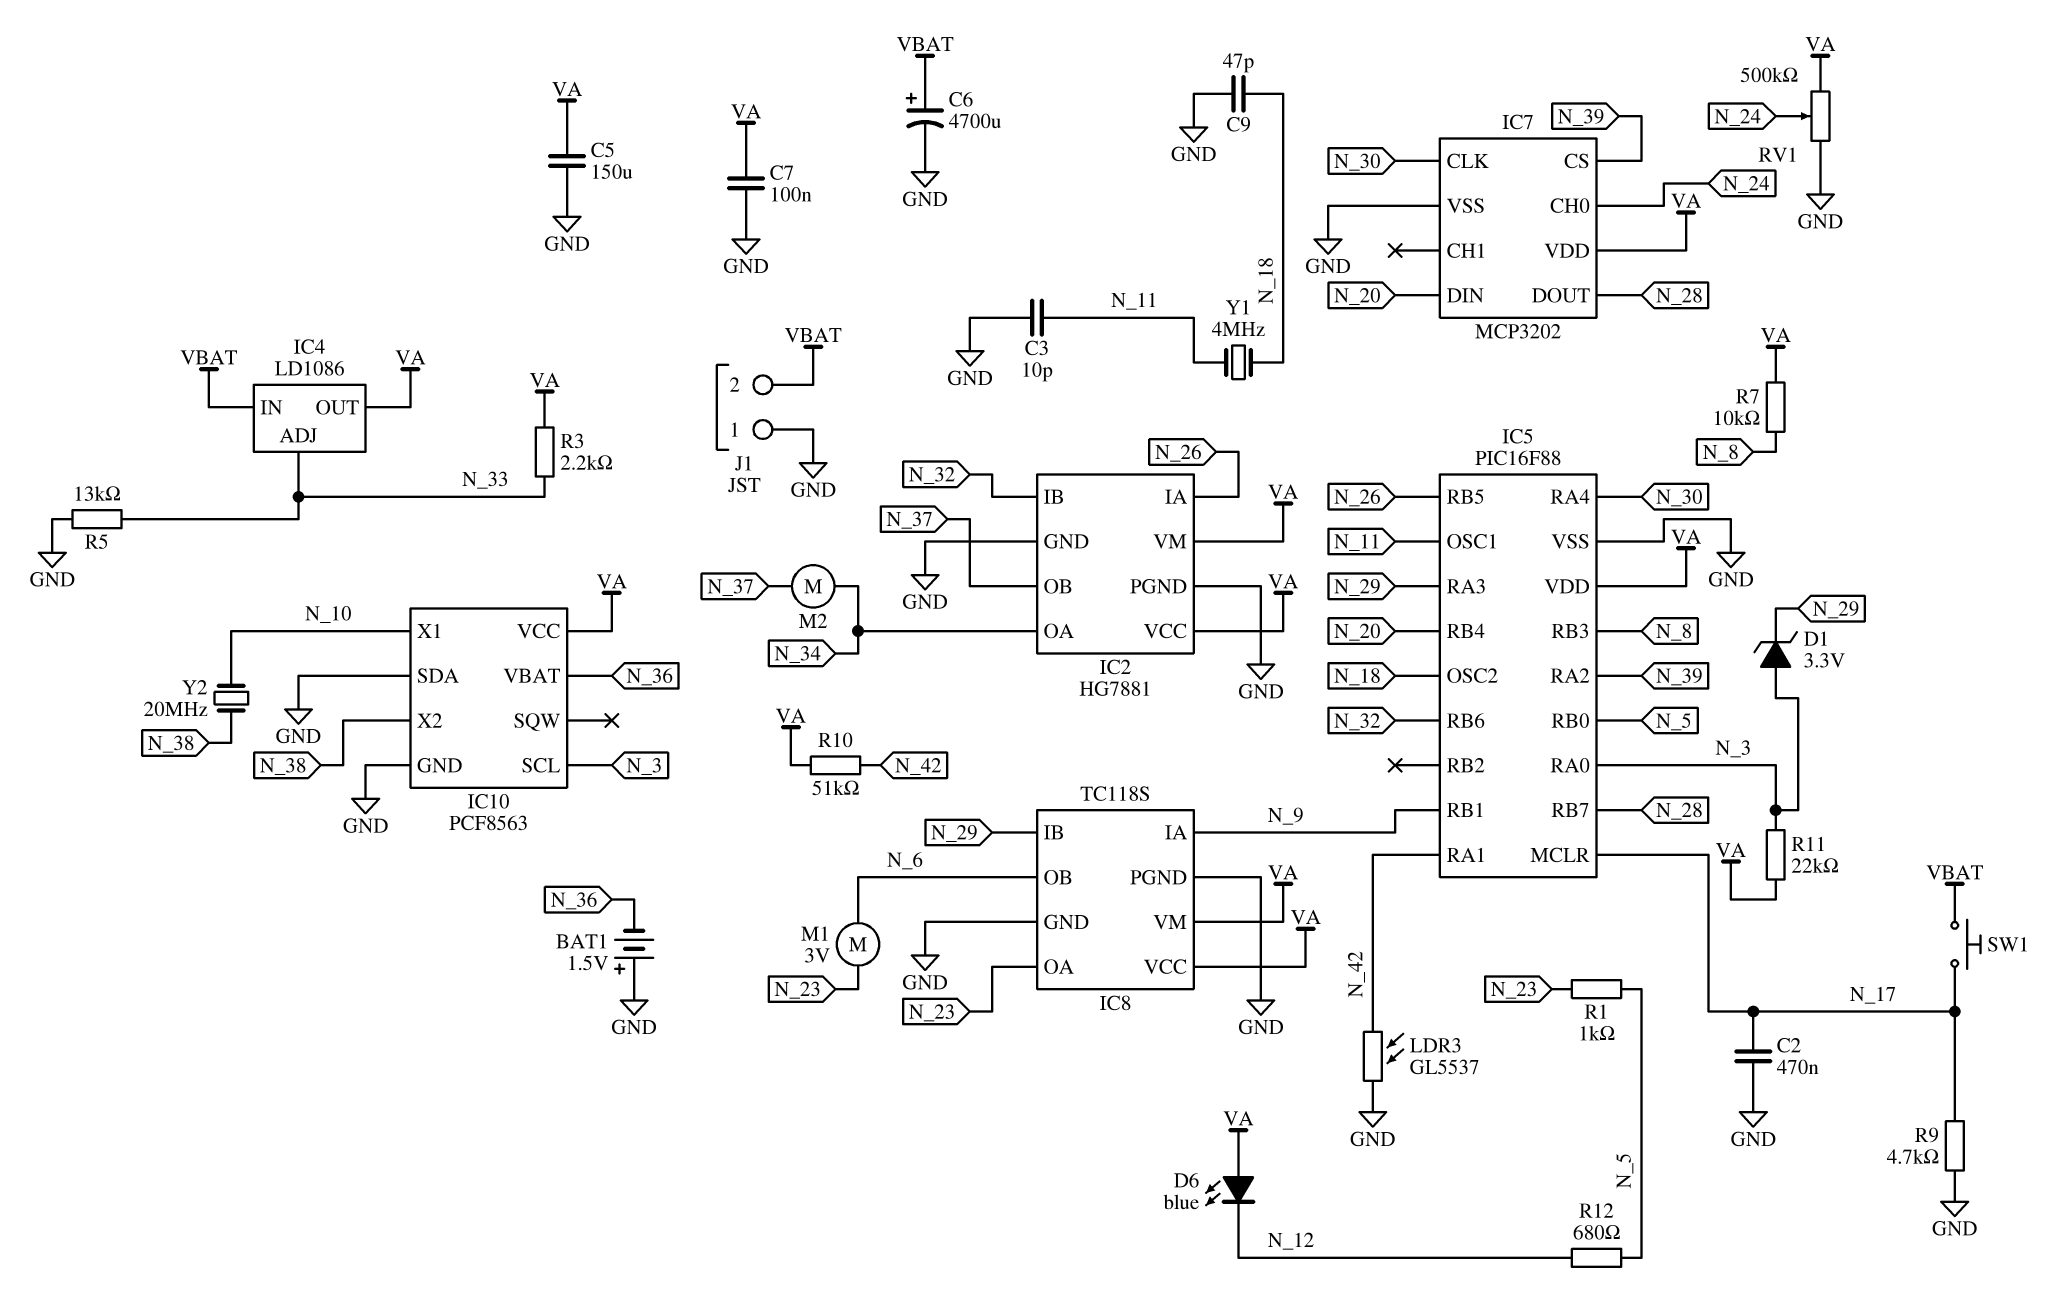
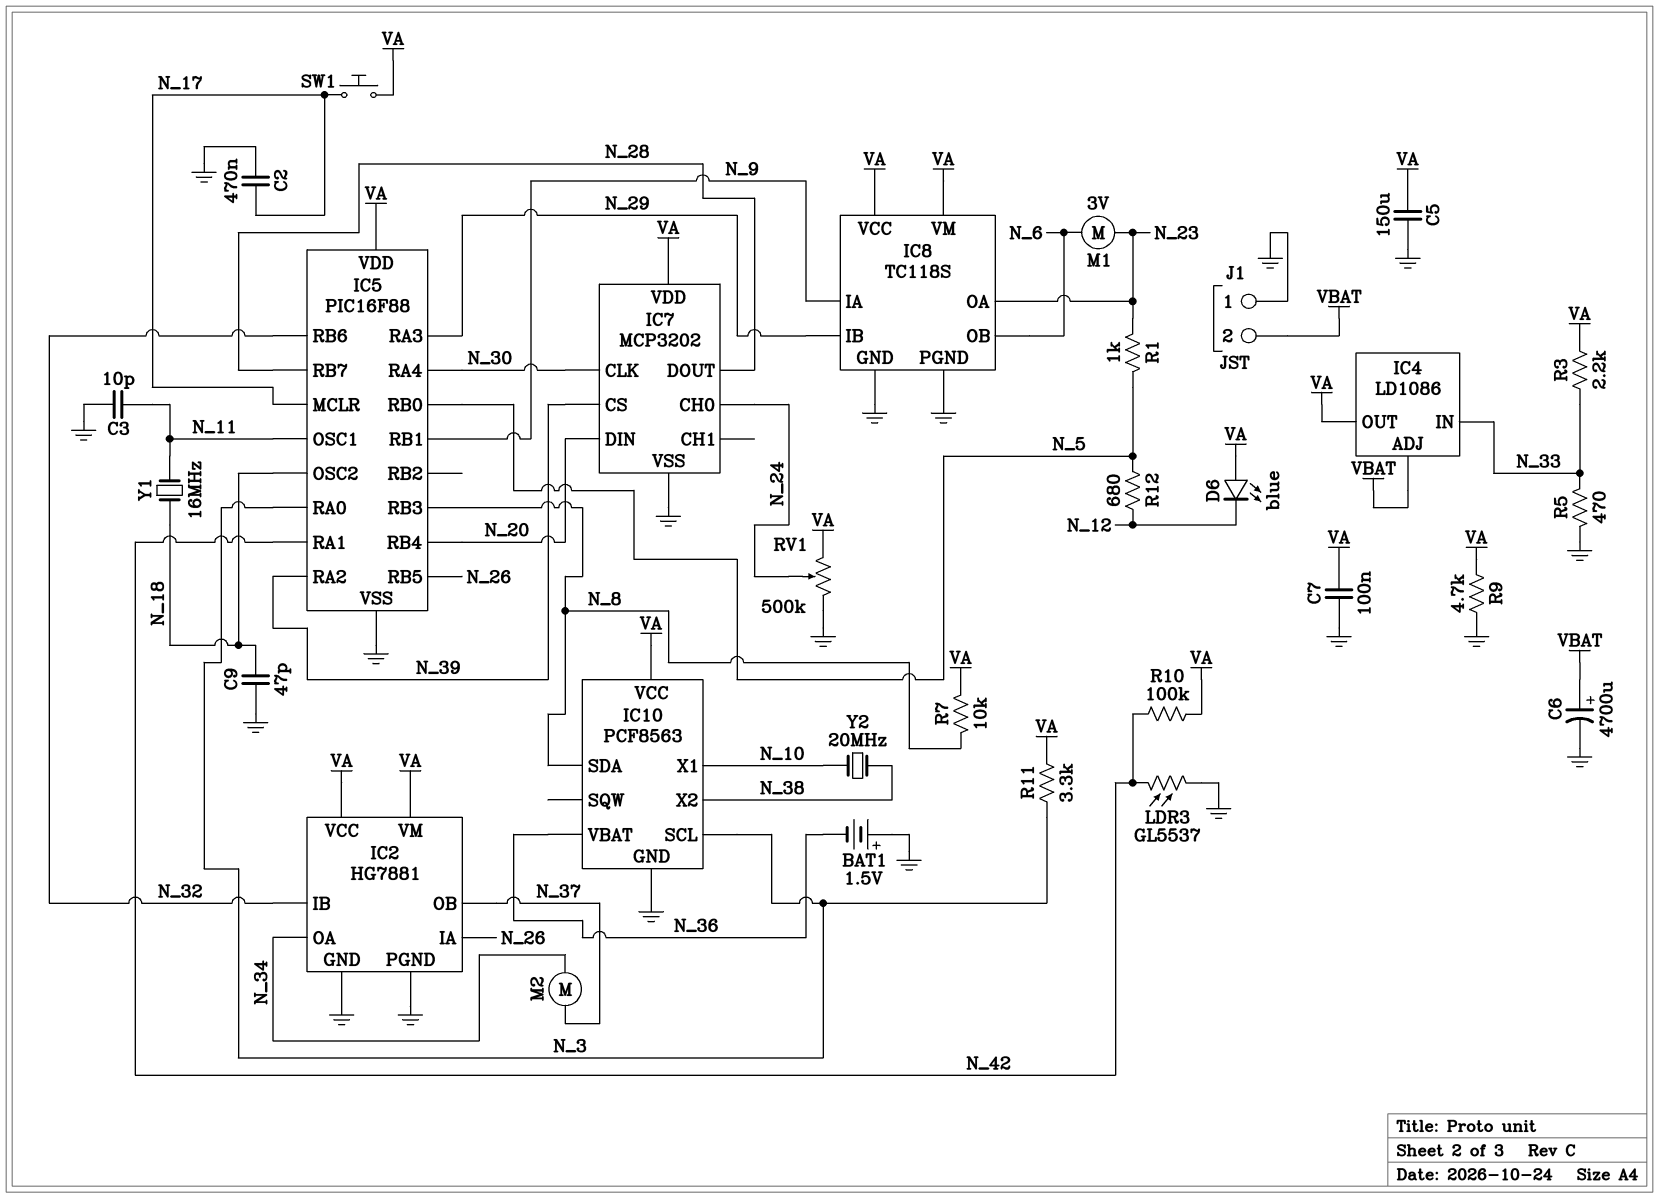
D1: zener 3.3V (A N_3, K N_29) -> none
IC4 pin ADJ: N_33 -> VBAT
IC4 pin IN: VBAT -> N_33
IC10 pin SDA: GND -> N_8
R5: 13k (GND, N_33) -> 470 (GND, N_33)
R9: 4.7k (GND, N_17) -> 4.7k (GND, VA)
R10: 51k (N_42, VA) -> 100k (N_42, VA)
R11: 22k (N_3, VA) -> 3.3k (N_3, VA)
SW1: button (N_17, VBAT) -> button (N_17, VA)
Y1: 4MHz (N_11, N_18) -> 16MHz (N_11, N_18)

